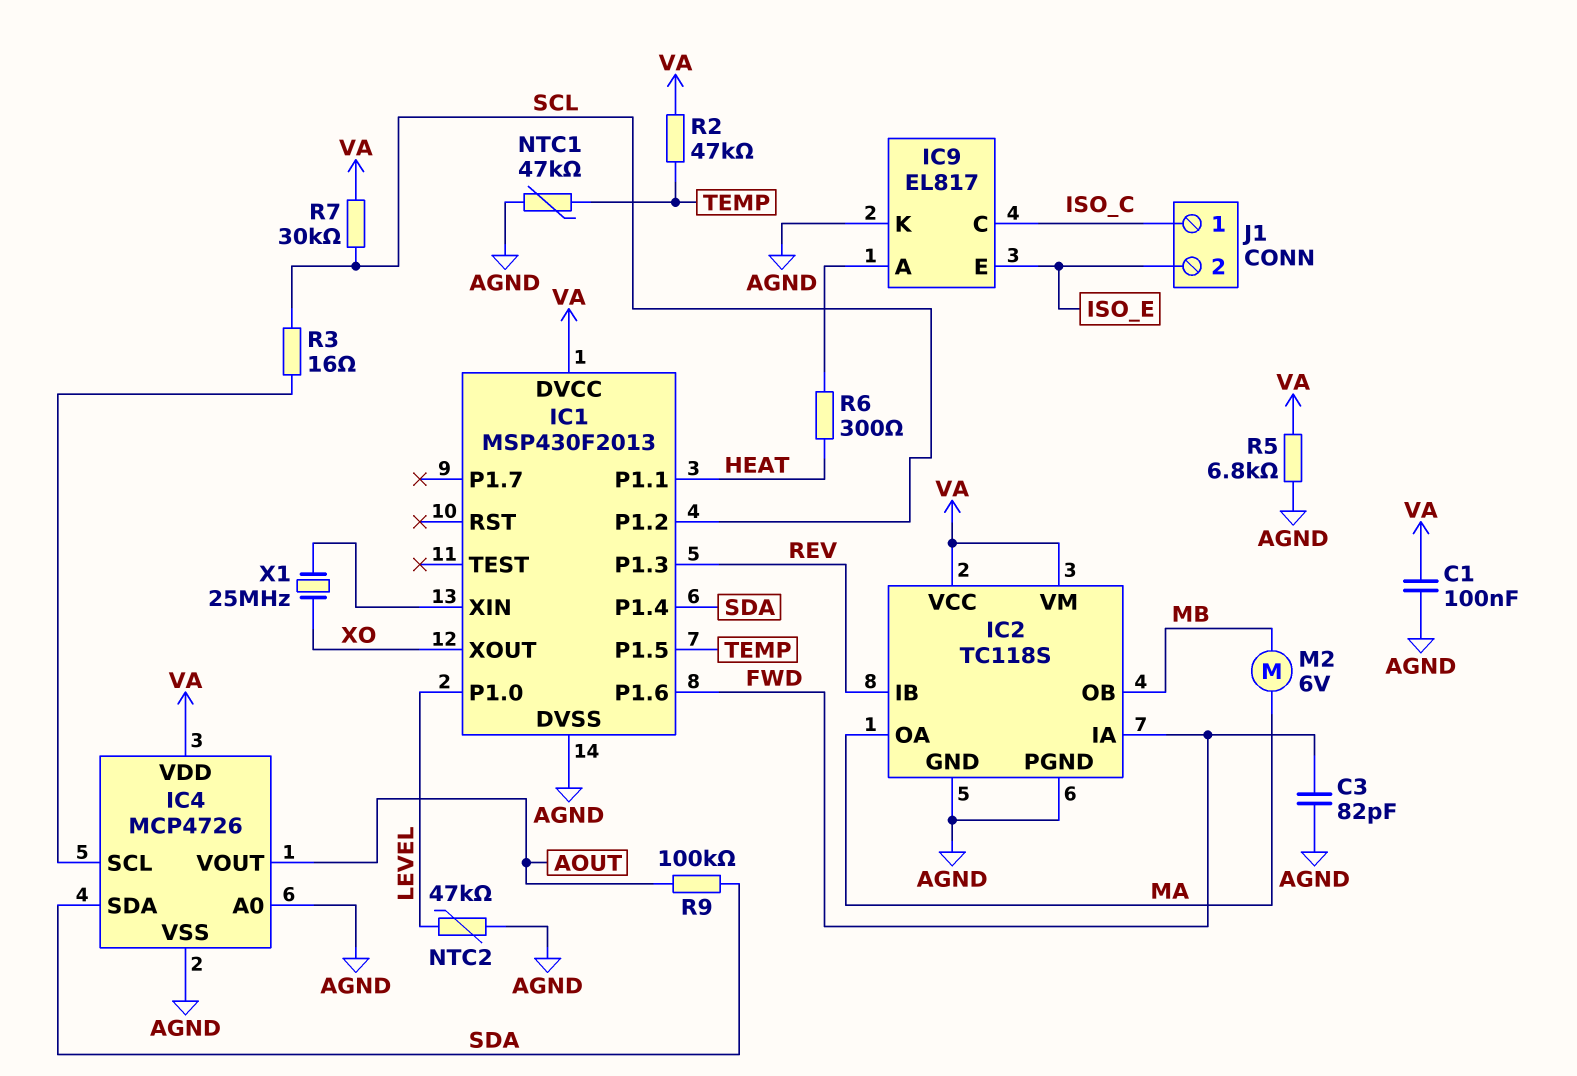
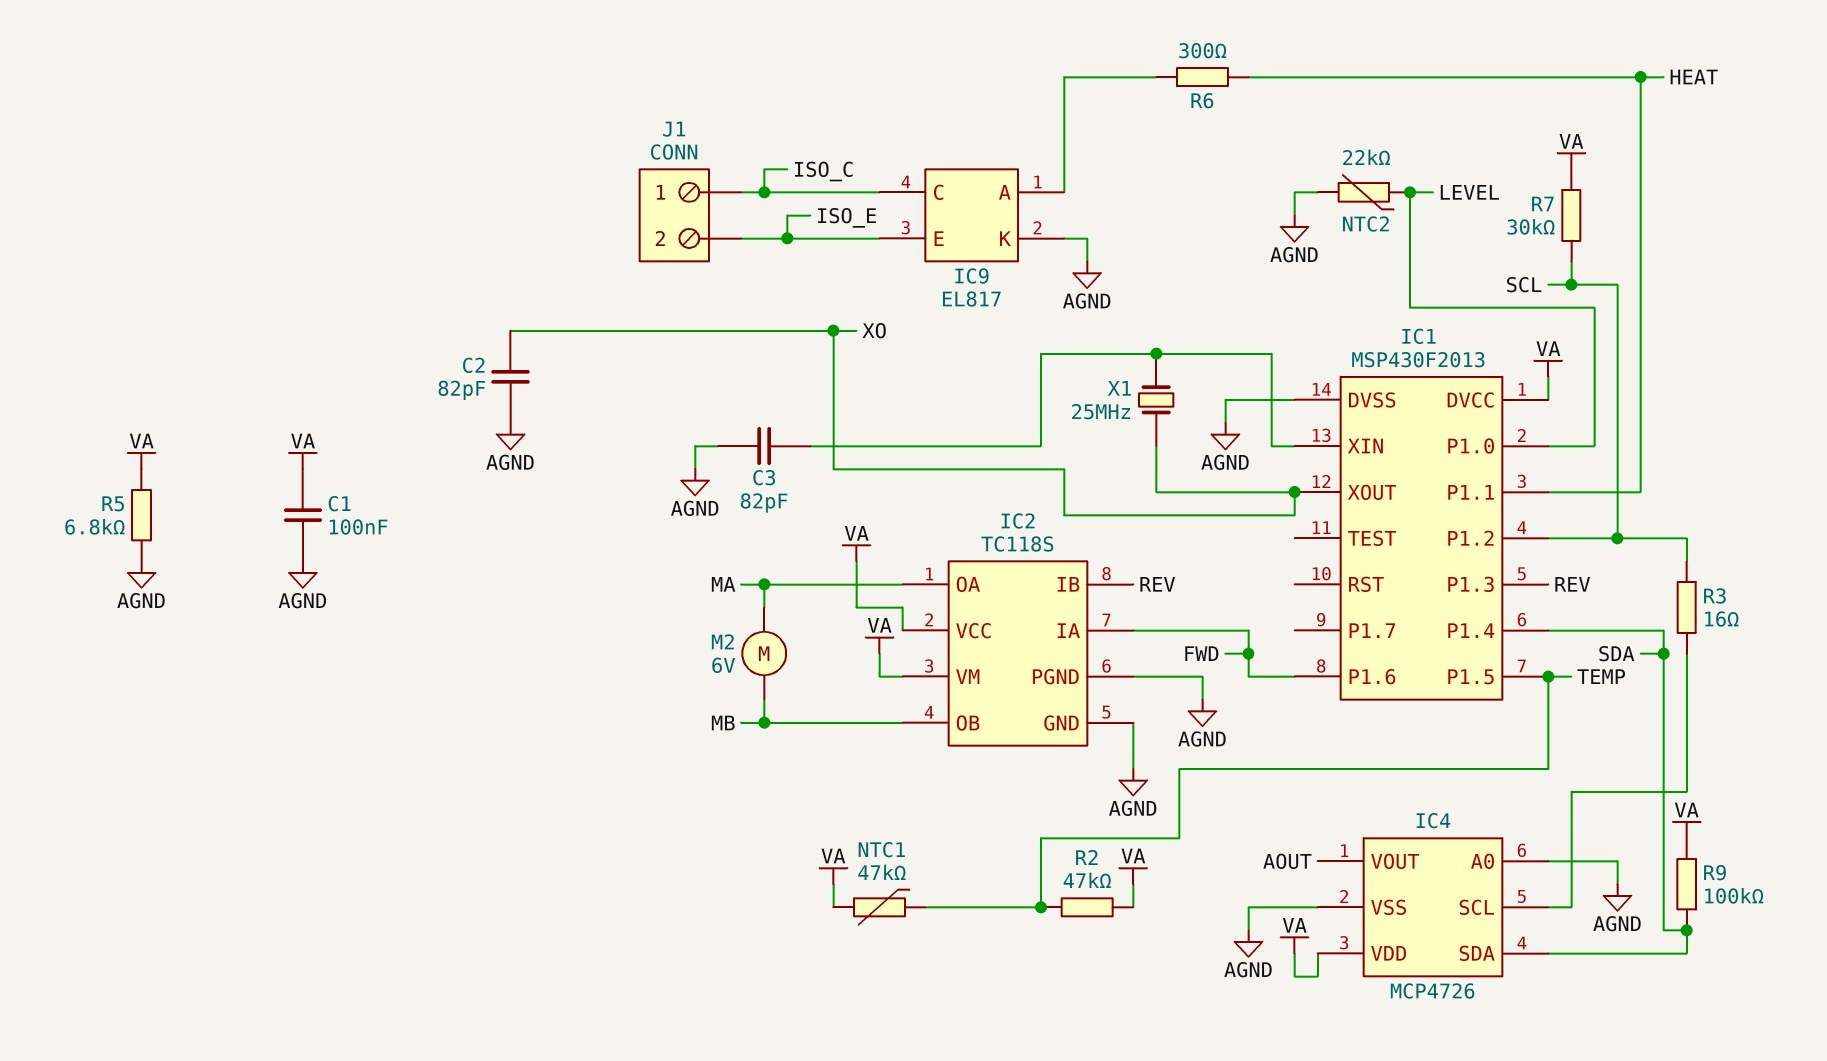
C2: none -> 82pF (AGND, XO)
C3: 82pF (AGND, FWD) -> 82pF (AGND, IC1/XIN)
NTC1: 47k (AGND, TEMP) -> 47k (TEMP, VA)
NTC2: 47k (AGND, LEVEL) -> 22k (AGND, LEVEL)
R9: 100k (AOUT, SDA) -> 100k (SDA, VA)

